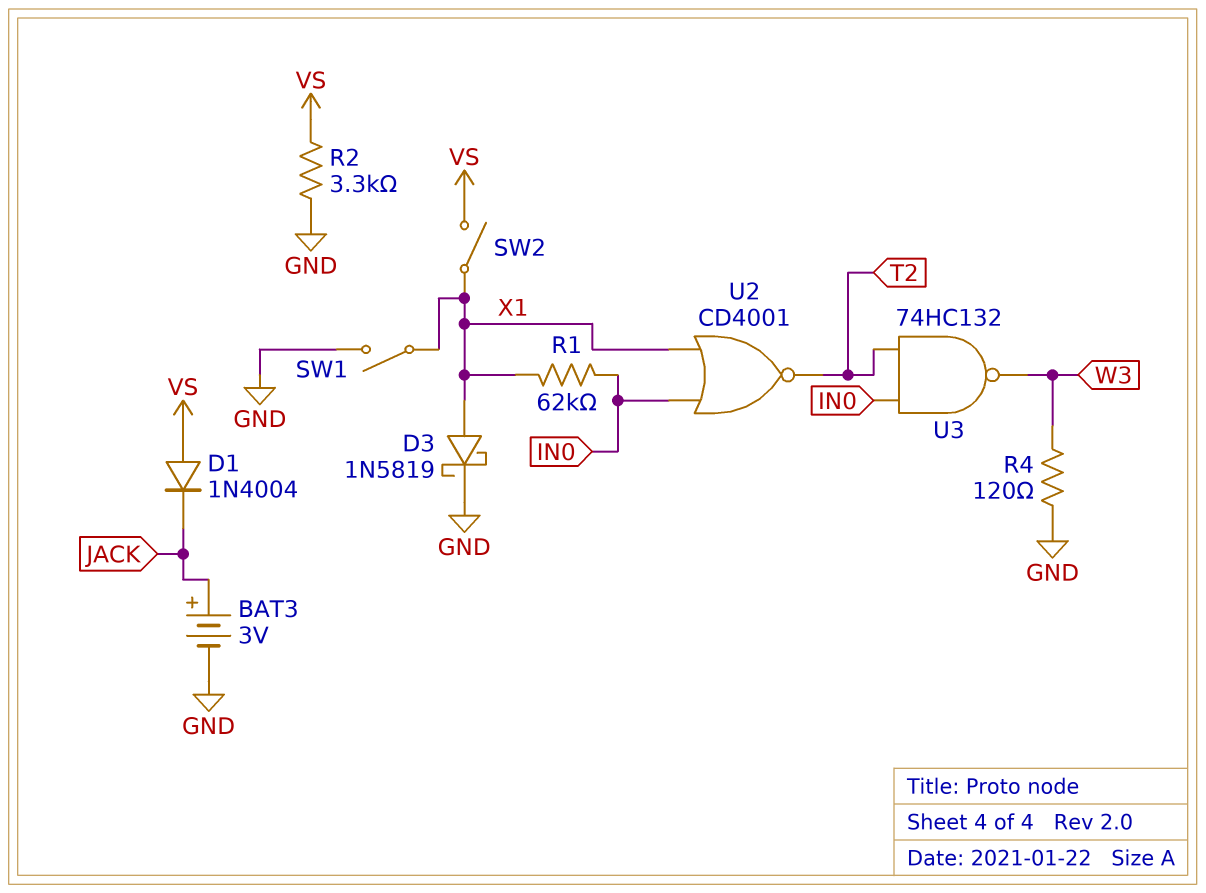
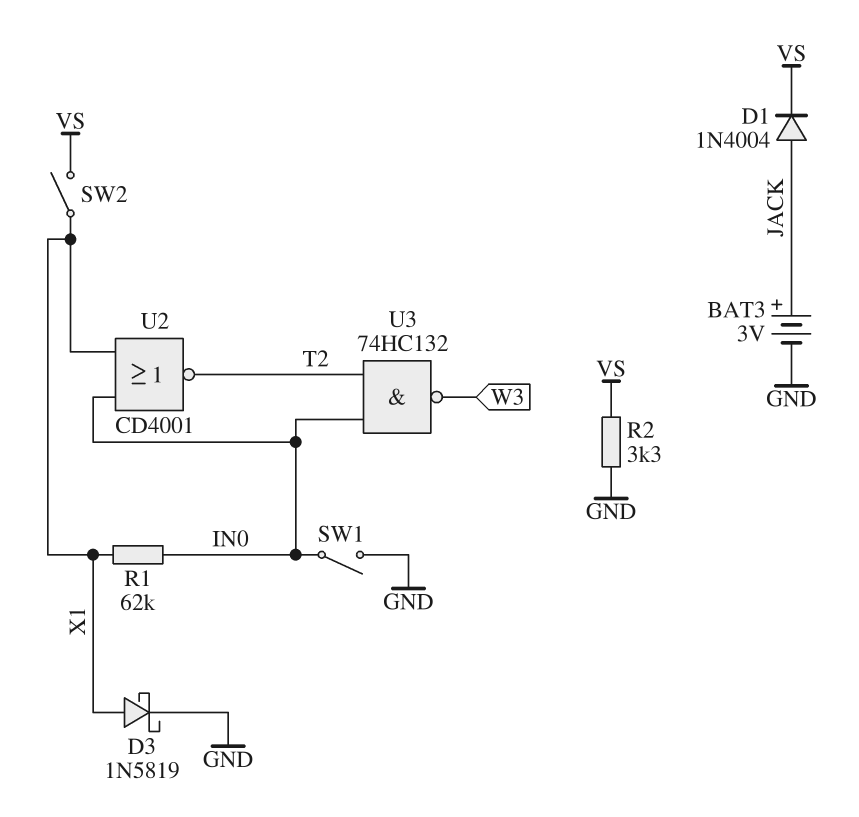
D1: diode 1N4004 (A VS, K JACK) -> diode 1N4004 (A JACK, K VS)
R4: 120 (GND, W3) -> none
SW1: switch (GND, X1) -> switch (GND, IN0)

